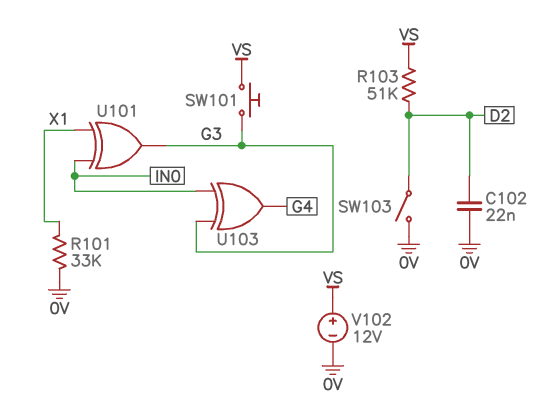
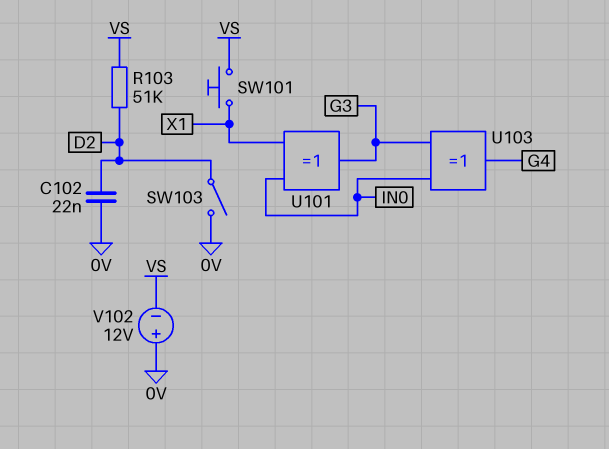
R101: 33k (0V, X1) -> none
SW101: button (G3, VS) -> button (VS, X1)
V102: 12V (plus VS, minus 0V) -> 12V (plus 0V, minus VS)

